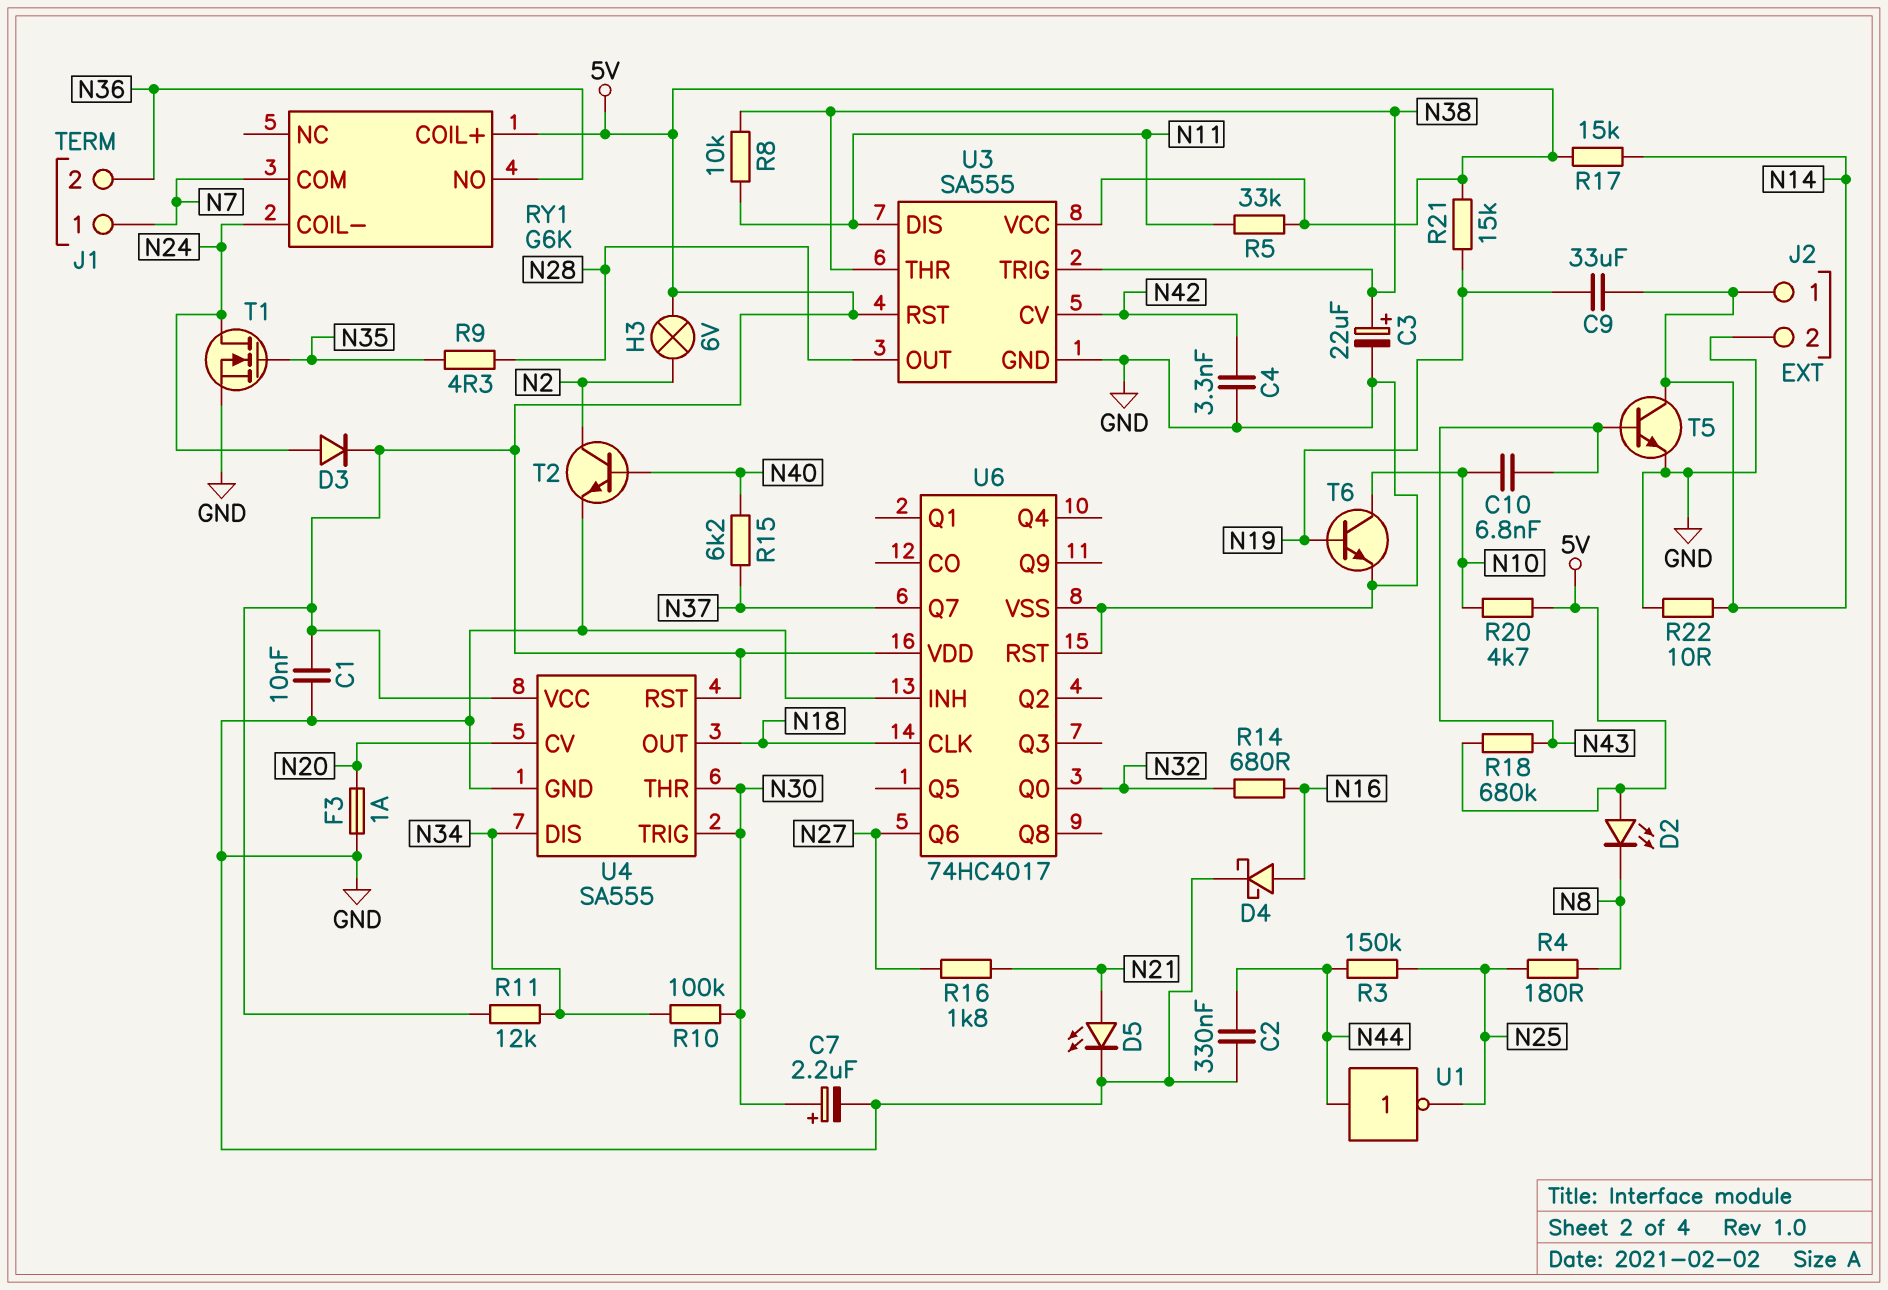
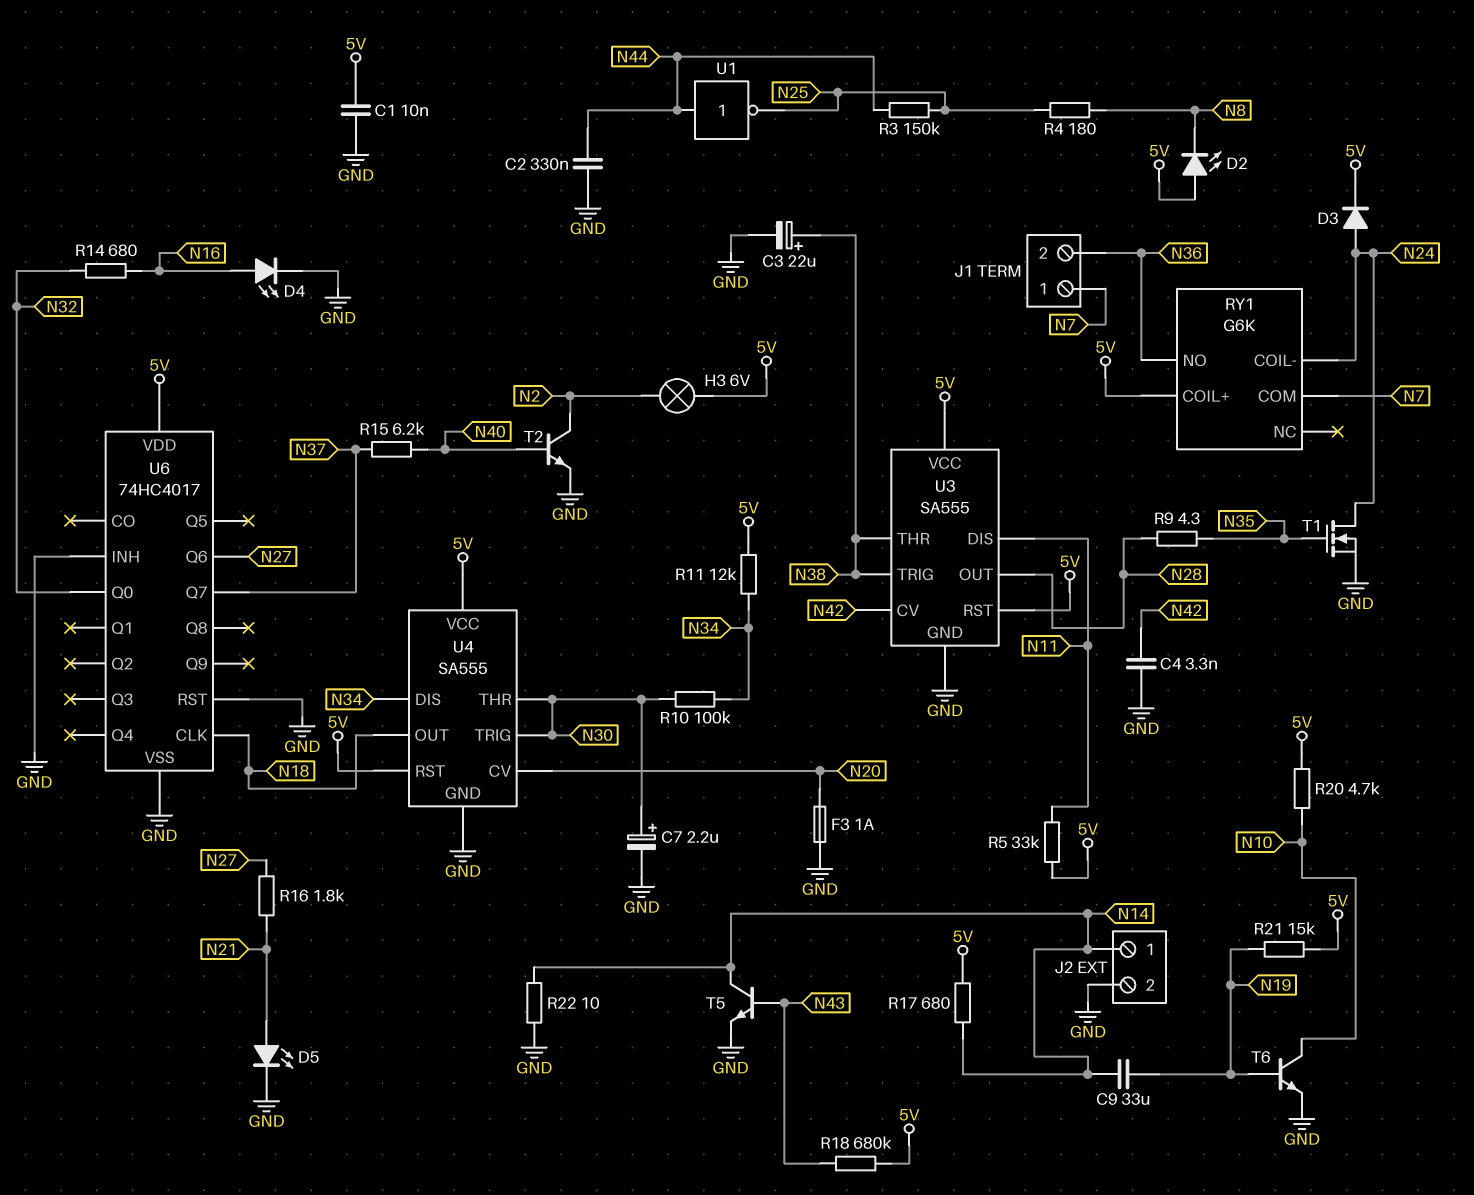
C10: 6.8nF (N10, N43) -> none
D4: schottky (A N16, K GND) -> LED (A N16, K GND)
R8: 10k (N11, N38) -> none
R17: 15k (5V, N14) -> 680 (5V, N14)

